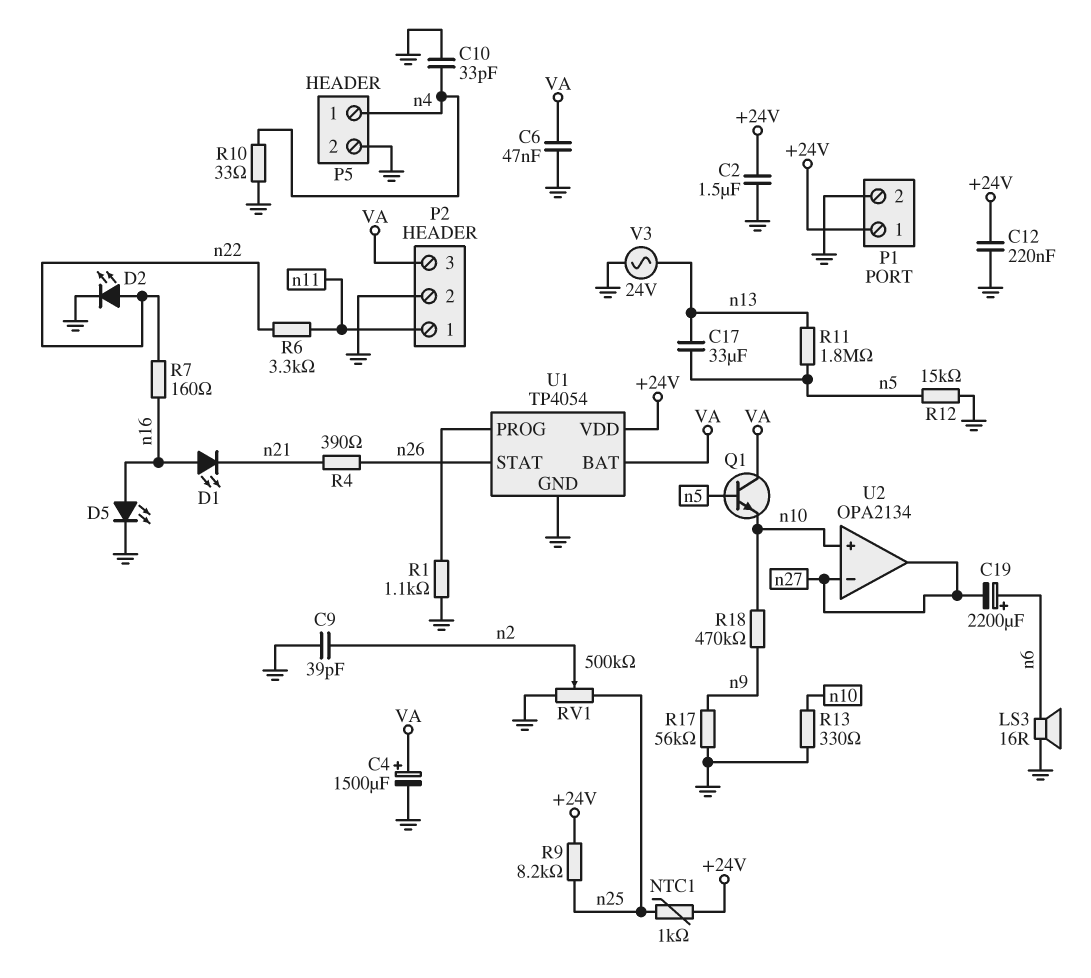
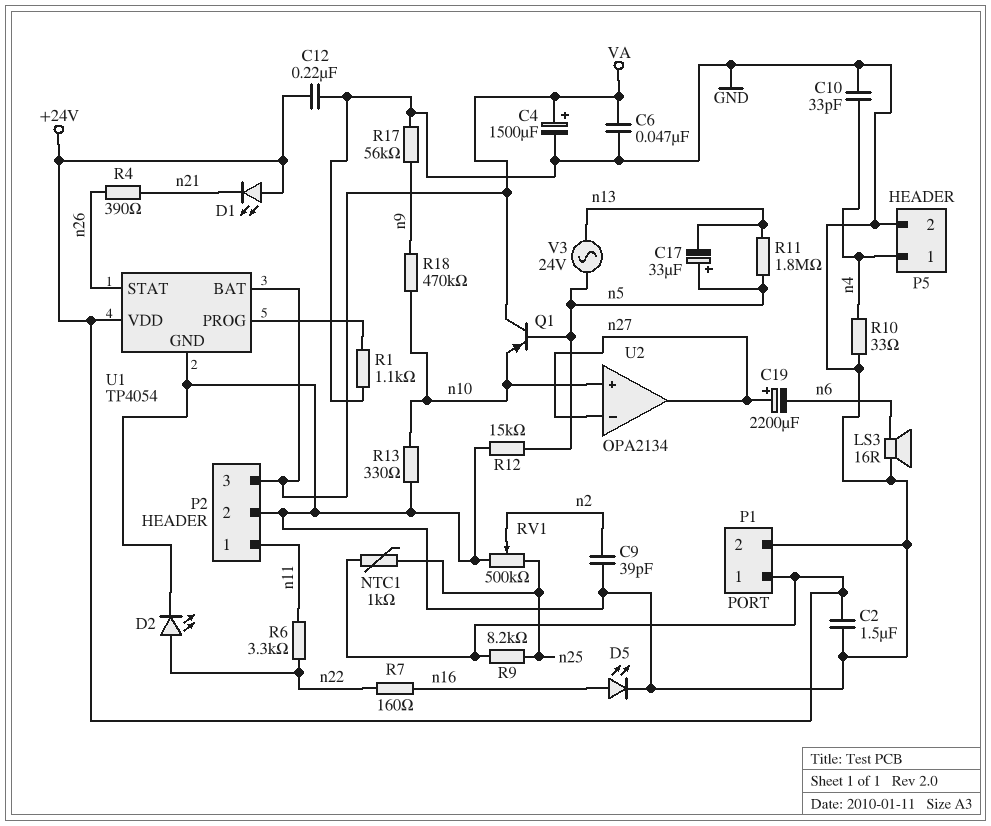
C17: 33uF (n5, n13) -> 33uF (plus n5, minus n13)
C19: 2200uF (plus n6, minus n27) -> 2200uF (plus n27, minus n6)
D1: LED (A n16, K n21) -> LED (A +24V, K n21)
Q1: NPN (B n5, C VA, E n10) -> PNP (B n5, C VA, E n10)
V3: AC 24V (GND, n13) -> AC 24V (n5, n13)

